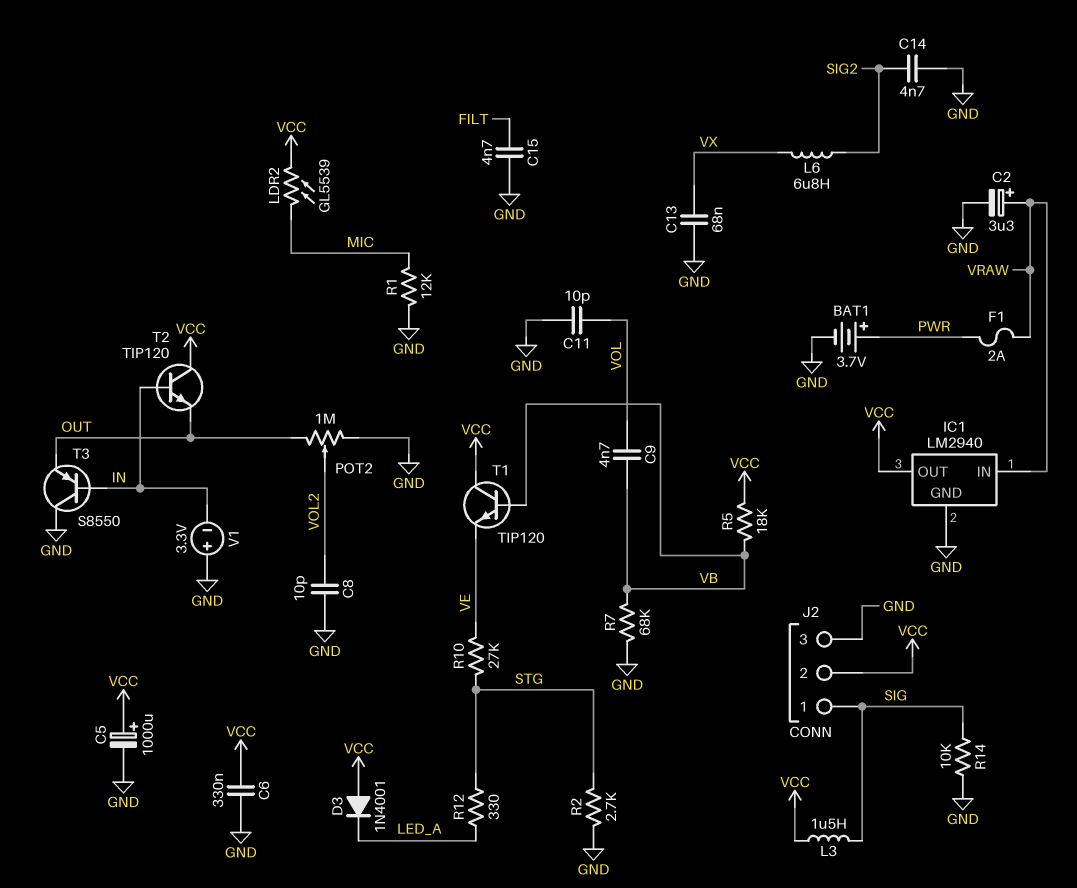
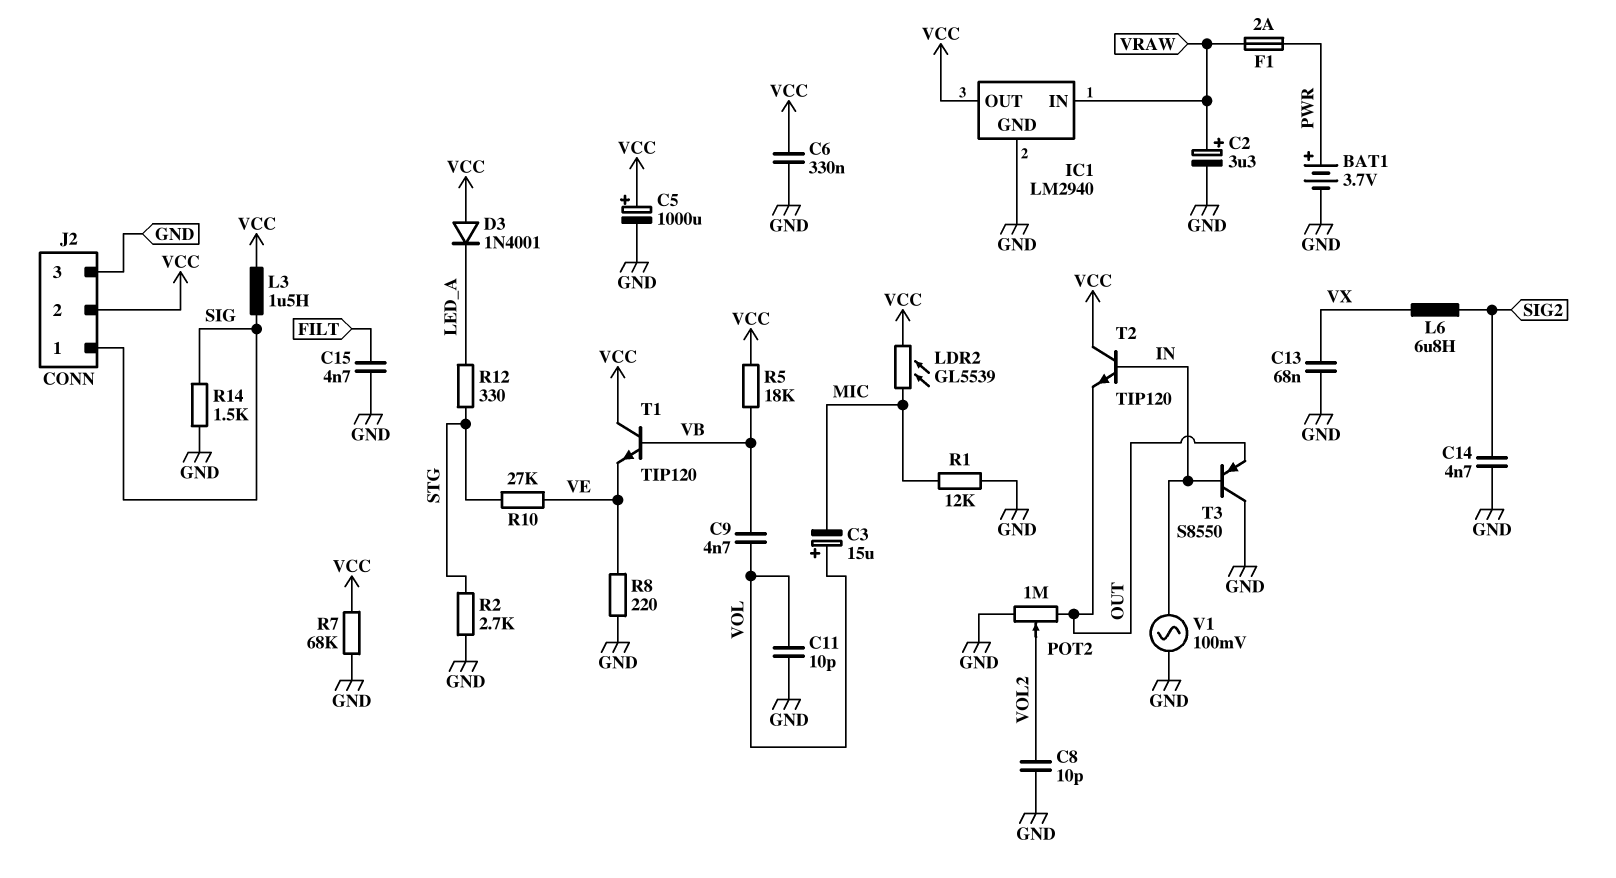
C3: none -> 15uF (plus VOL, minus MIC)
R7: 68k (GND, VB) -> 68k (GND, VCC)
R8: none -> 220 (GND, VE)
R14: 10k (GND, SIG) -> 1.5k (GND, SIG)
V1: 3.3V (plus GND, minus IN) -> AC 100mV (GND, IN)

